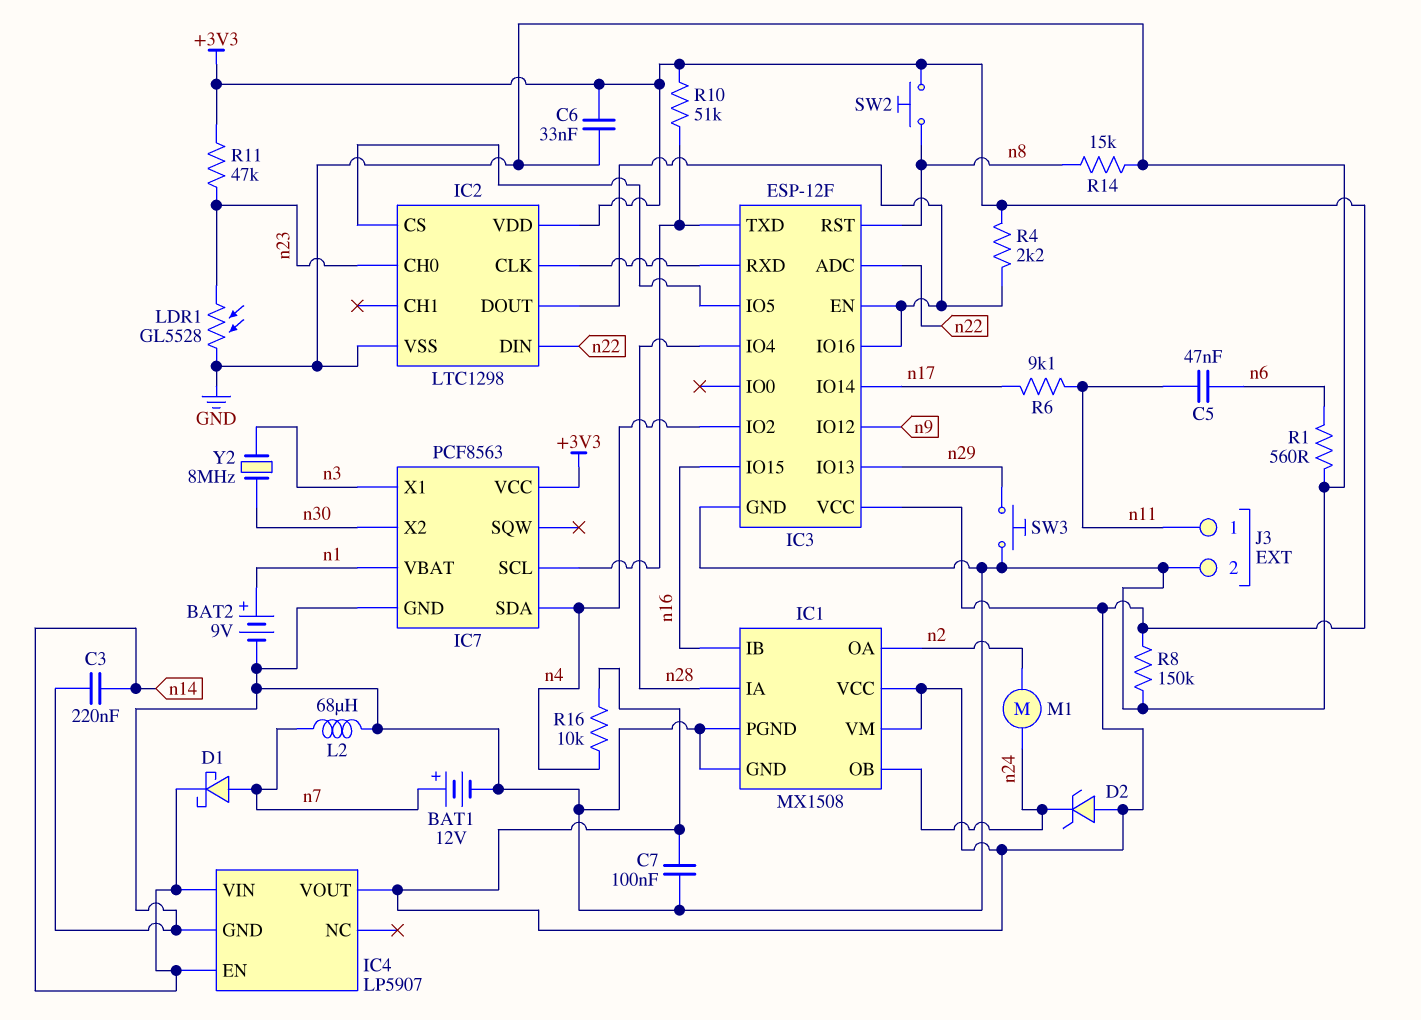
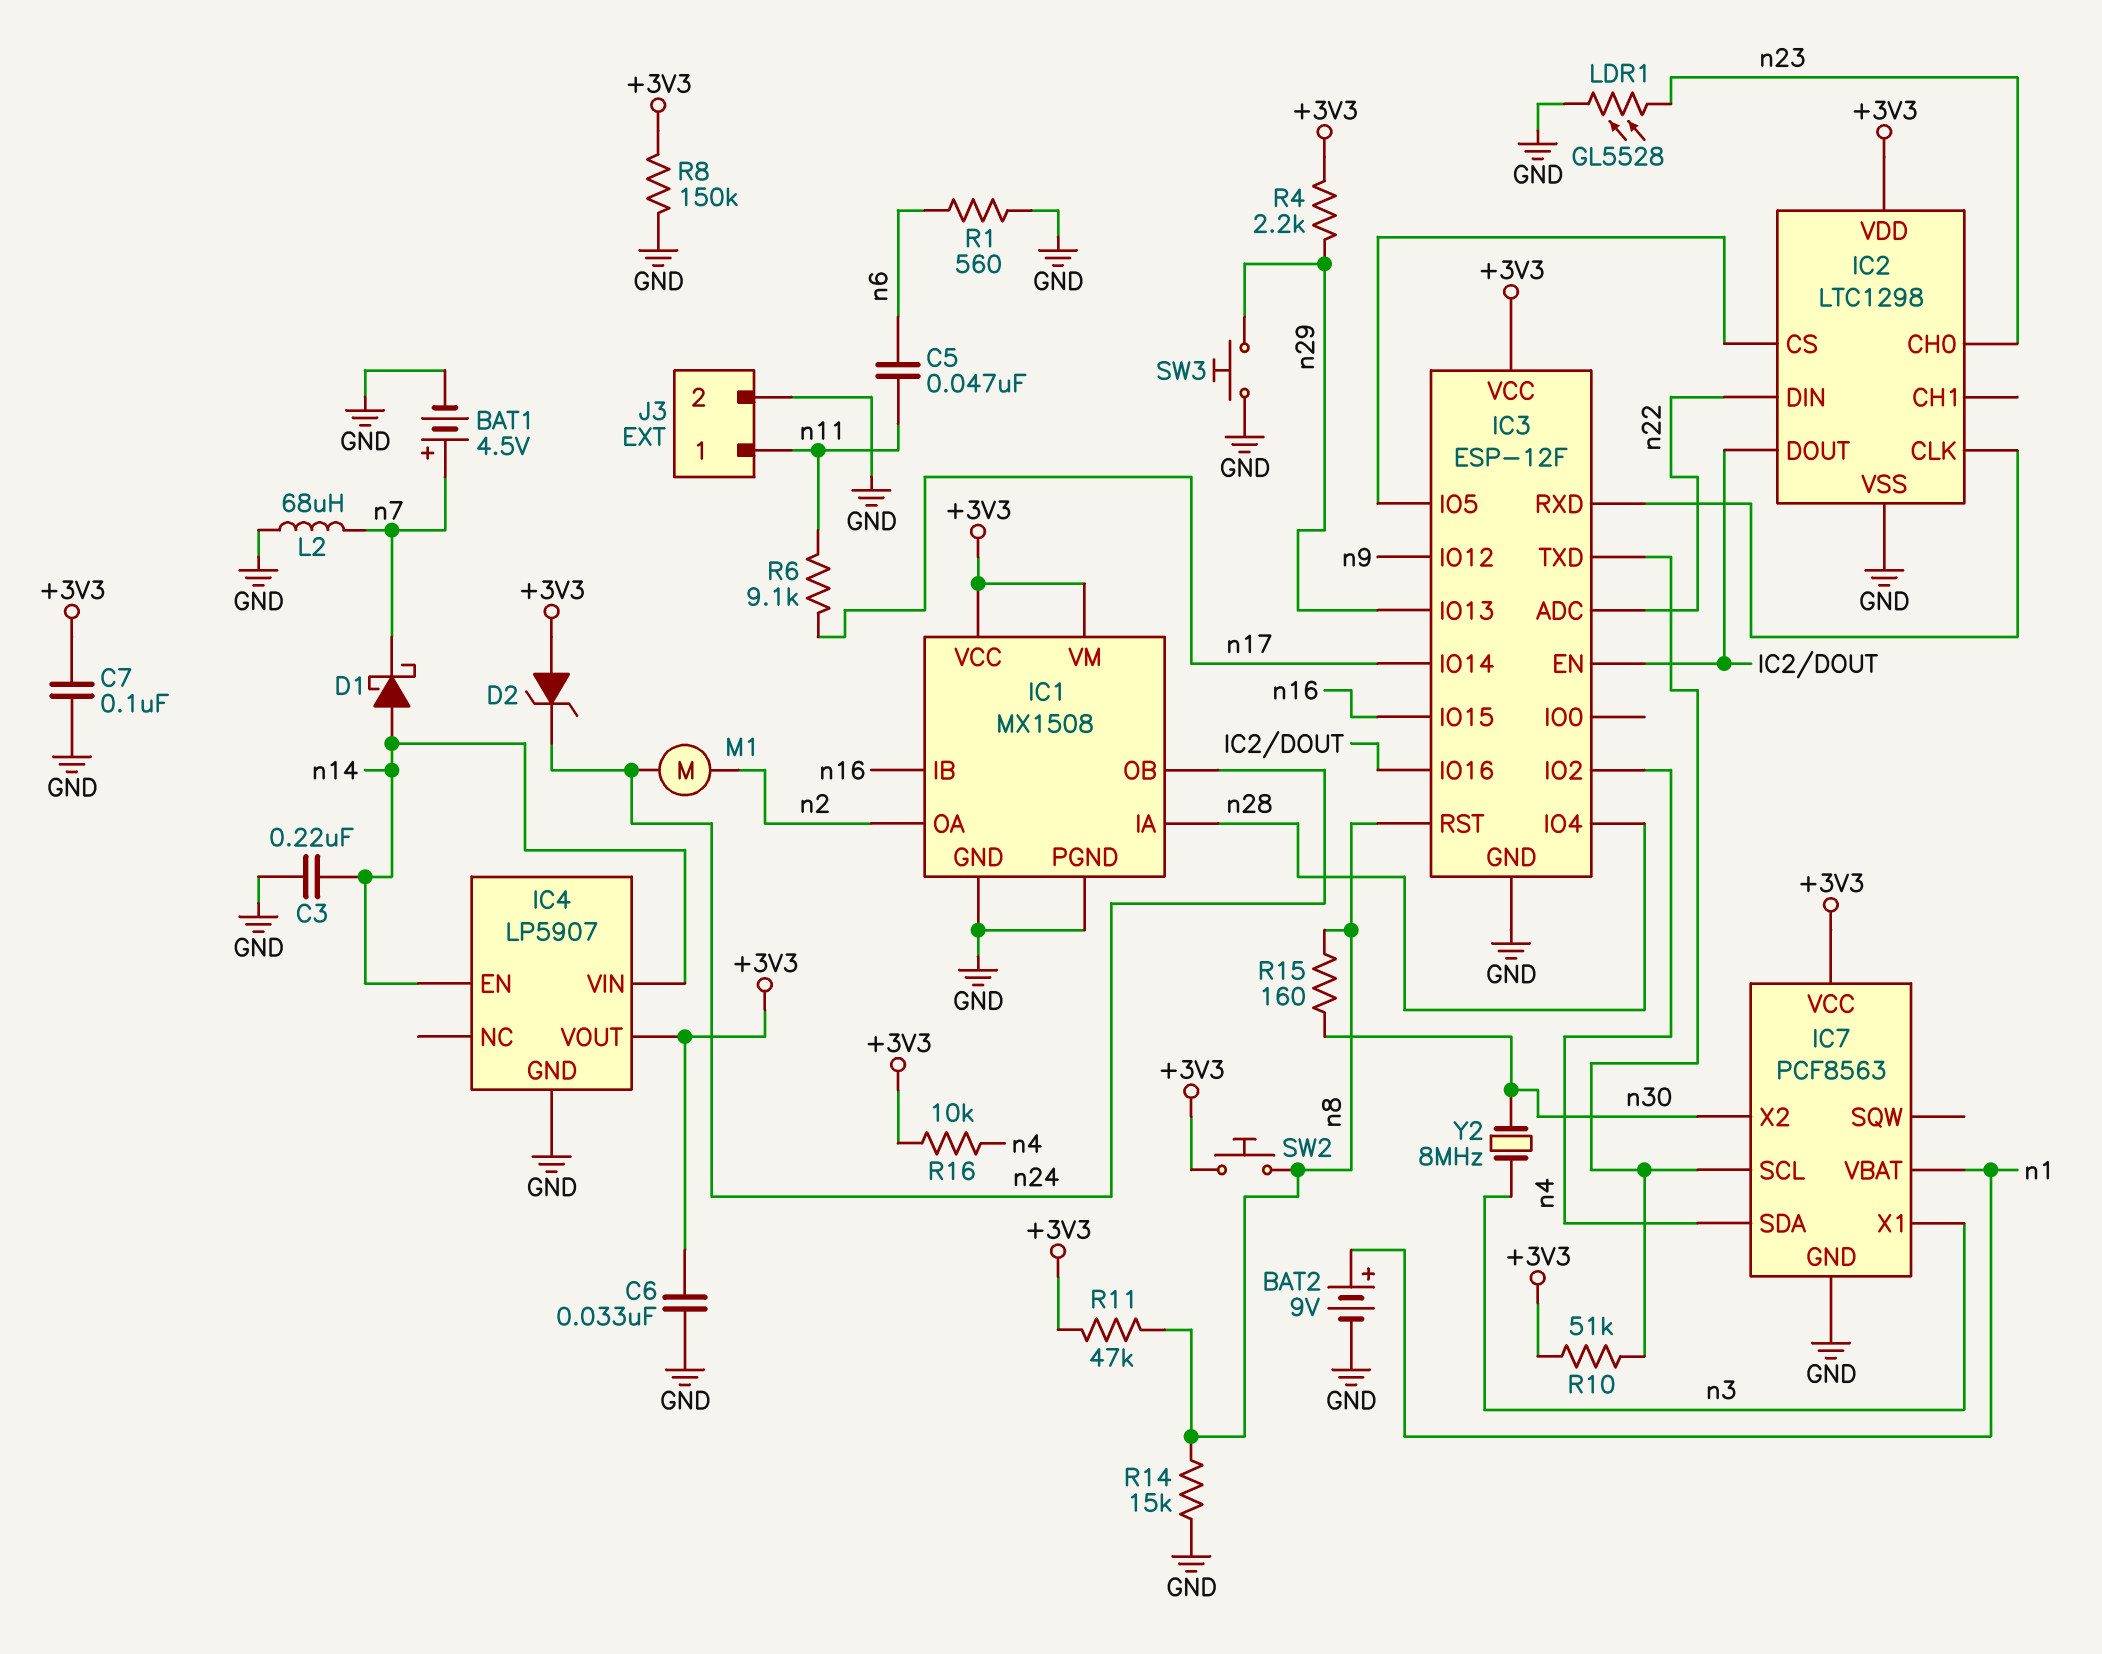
BAT1: 12V (plus n7, minus GND) -> 4.5V (plus n7, minus GND)
D1: schottky (A n7, K n14) -> schottky (A n14, K n7)
R4: 2.2k (+3V3, IC2/DOUT) -> 2.2k (+3V3, n29)
R11: 47k (+3V3, n23) -> 47k (+3V3, n8)
R15: none -> 160 (n8, n30)

